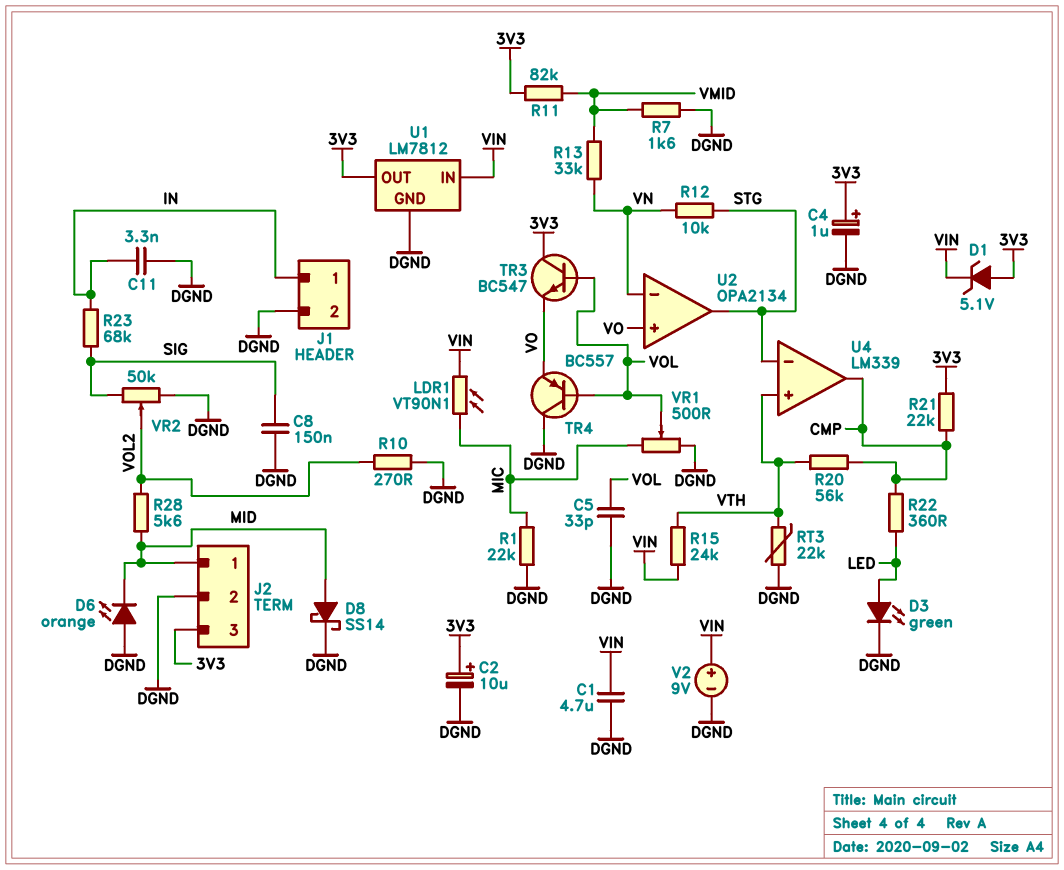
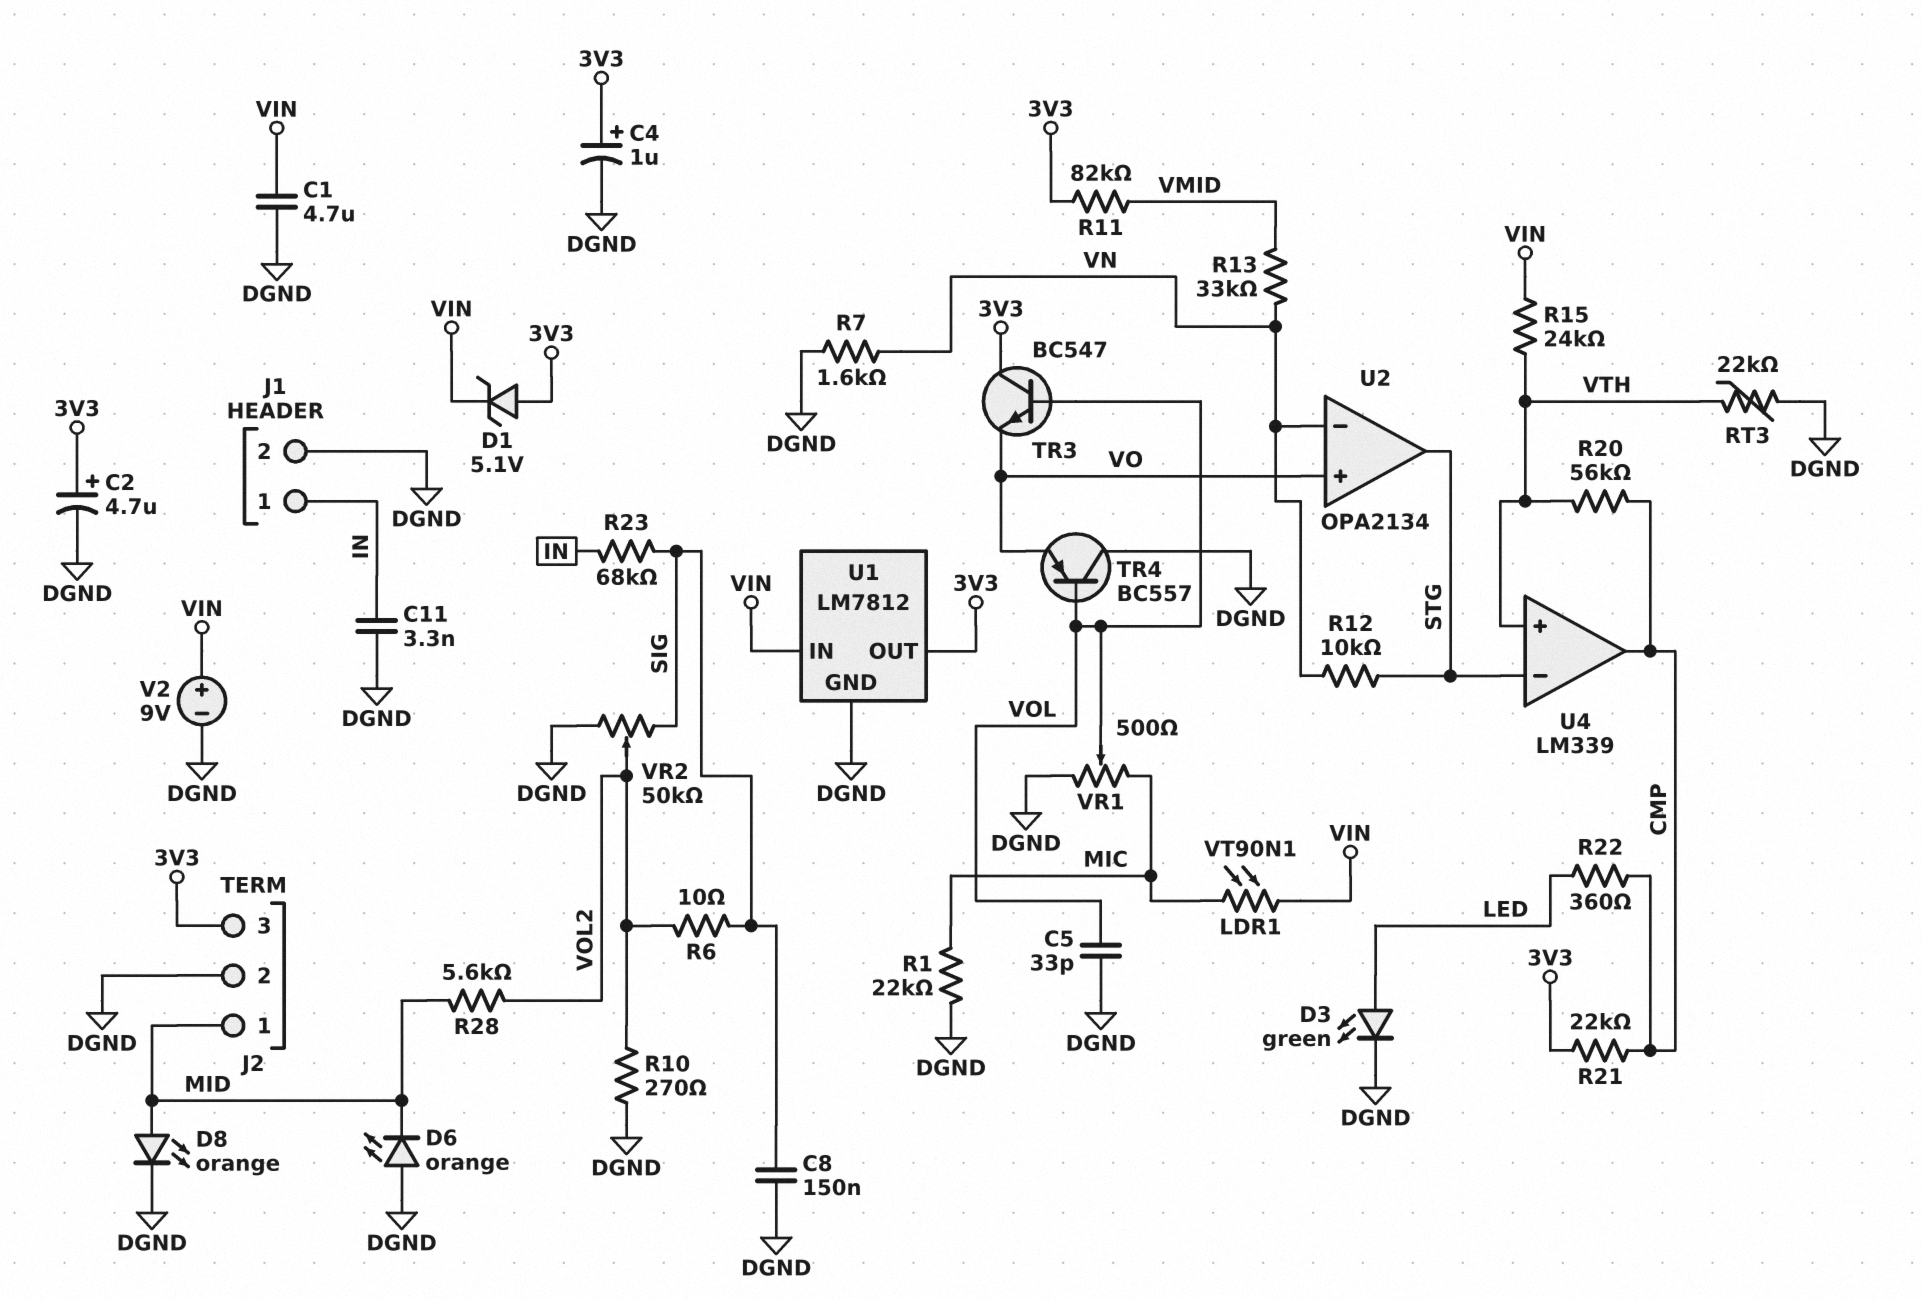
C2: 10uF (plus 3V3, minus DGND) -> 4.7uF (plus 3V3, minus DGND)
D8: schottky SS14 (A MID, K DGND) -> LED orange (A MID, K DGND)
R6: none -> 10 (SIG, VOL2)
R7: 1.6k (DGND, VMID) -> 1.6k (DGND, VN)

